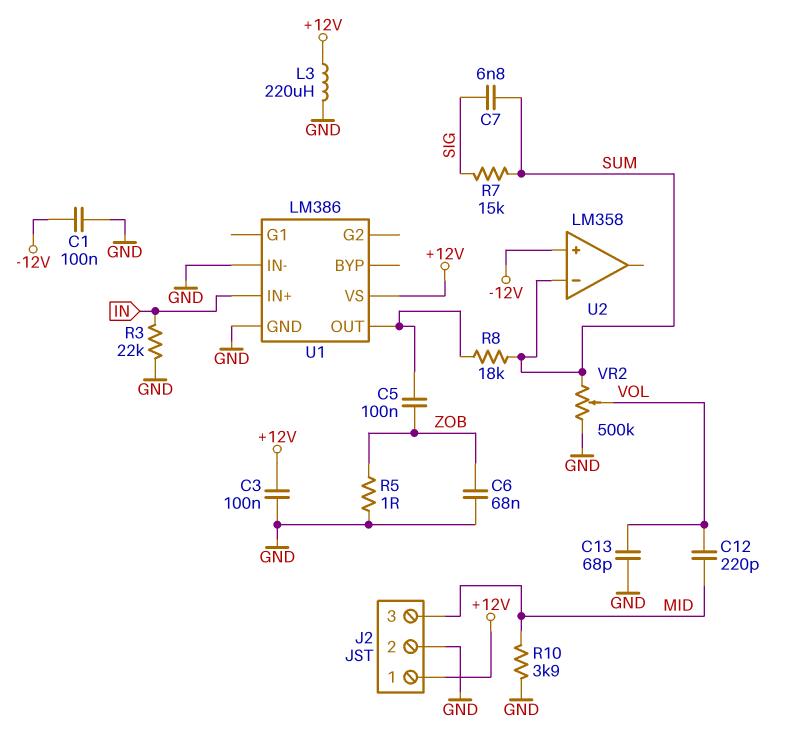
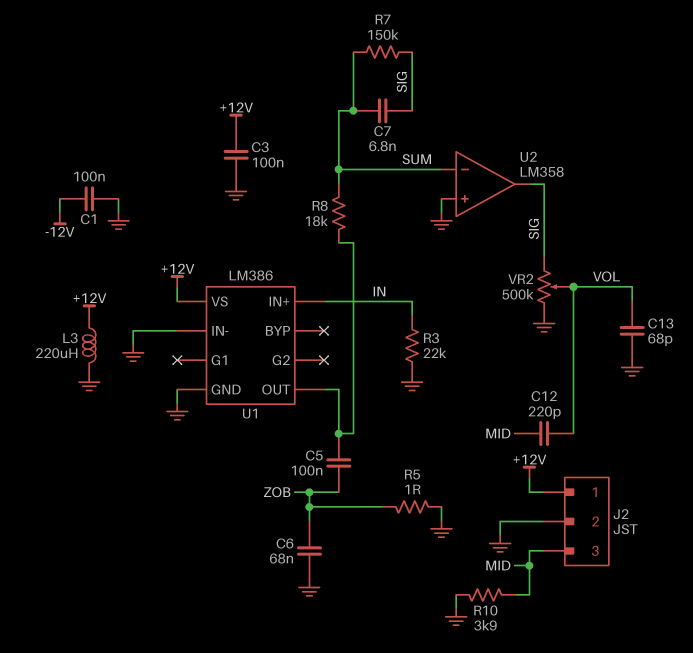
R7: 15k (SIG, SUM) -> 150k (SIG, SUM)
U2 pin in+: -12V -> GND
U2 pin out: none -> SIG
VR2: 500k (GND, SUM, wiper VOL) -> 500k (GND, SIG, wiper VOL)

